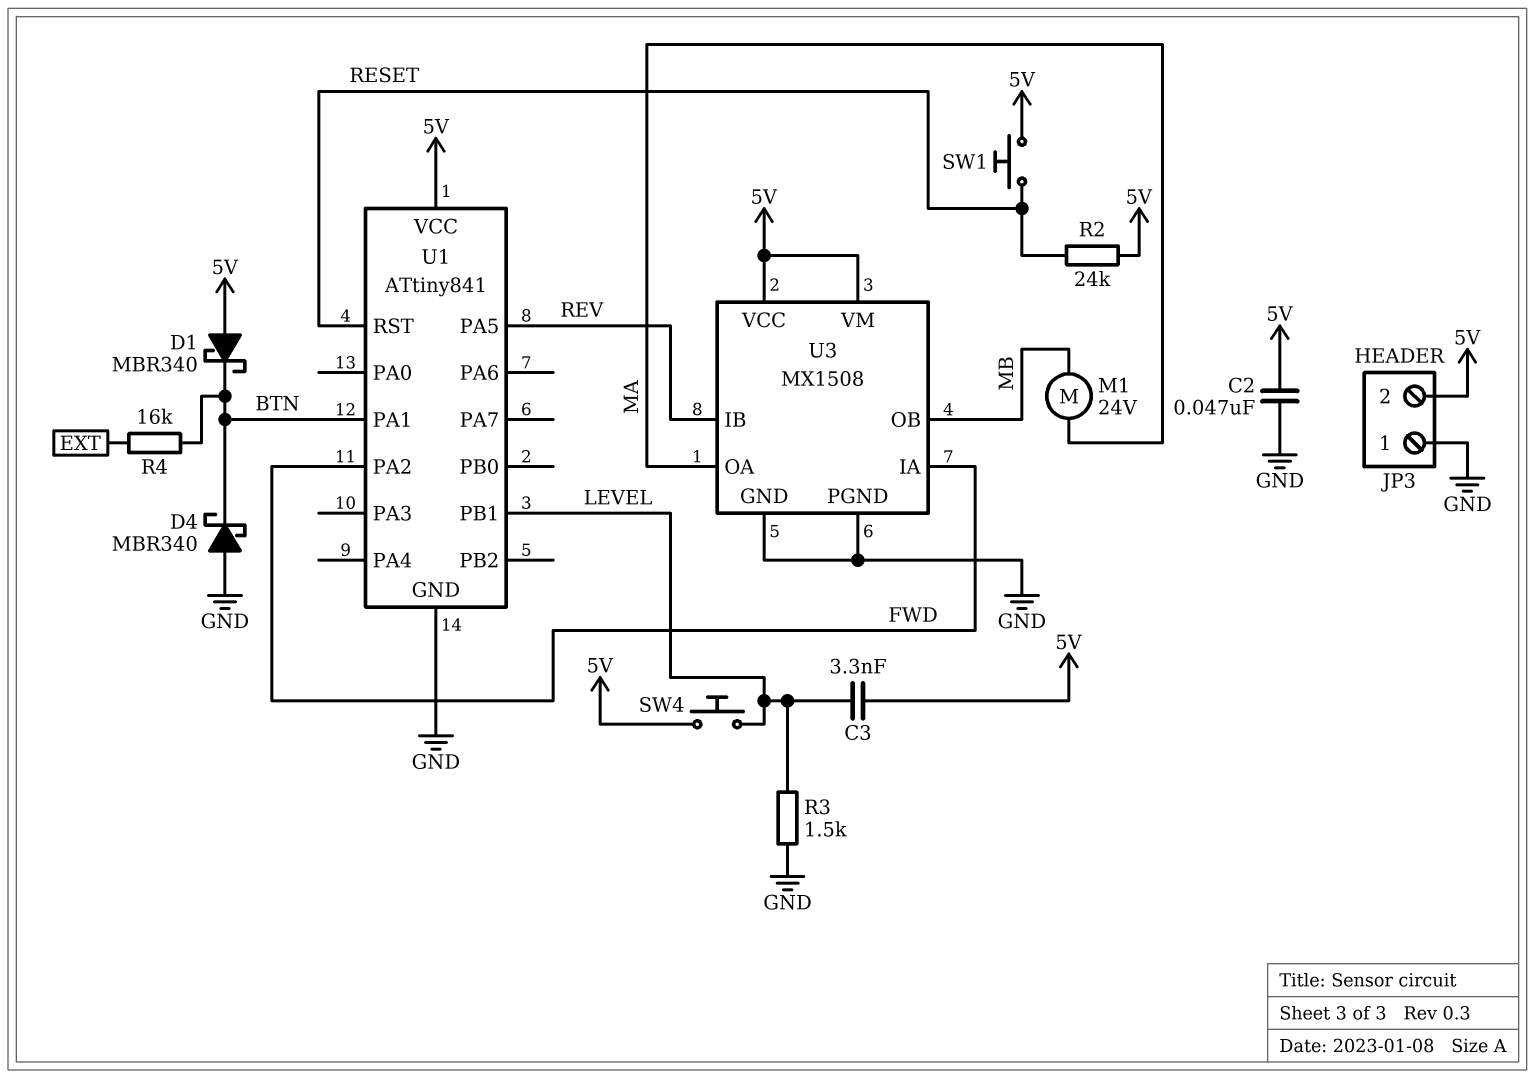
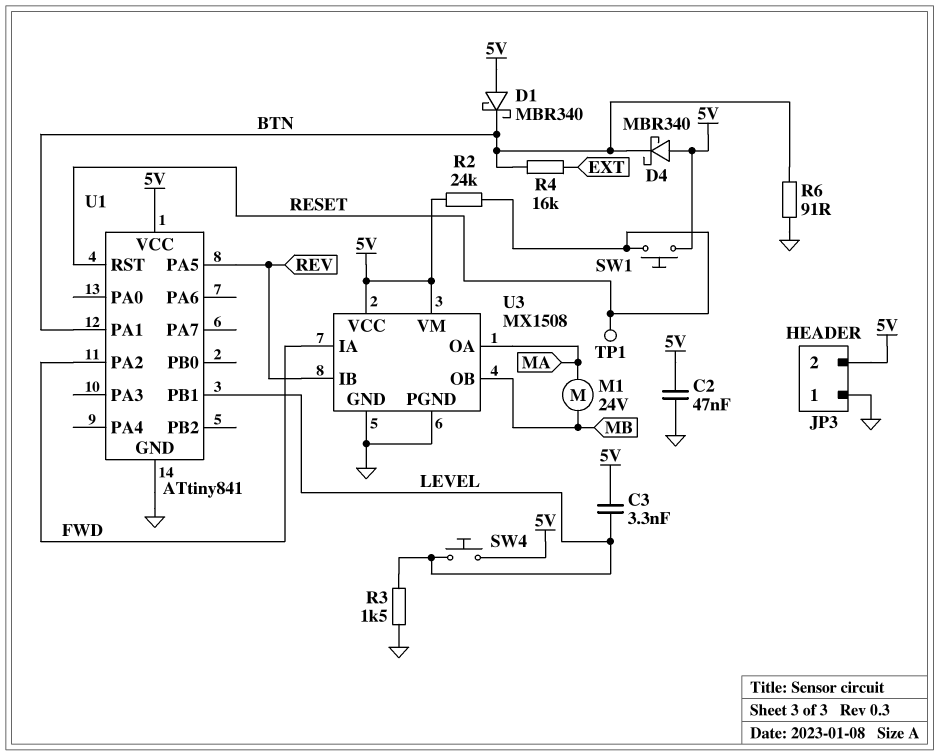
D4: schottky MBR340 (A GND, K BTN) -> schottky MBR340 (A 5V, K BTN)
R6: none -> 91 (BTN, GND)
TP1: none -> test point (RESET)

